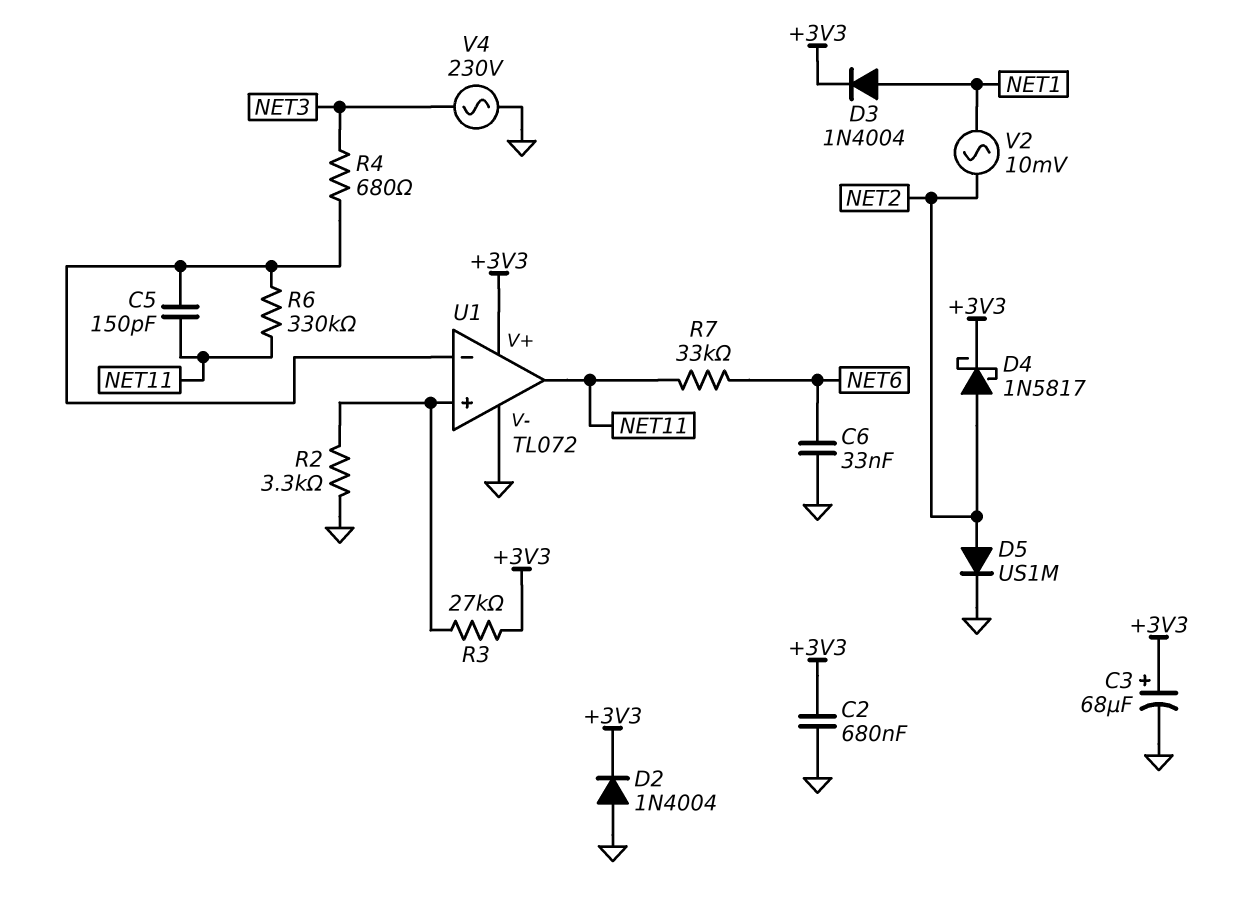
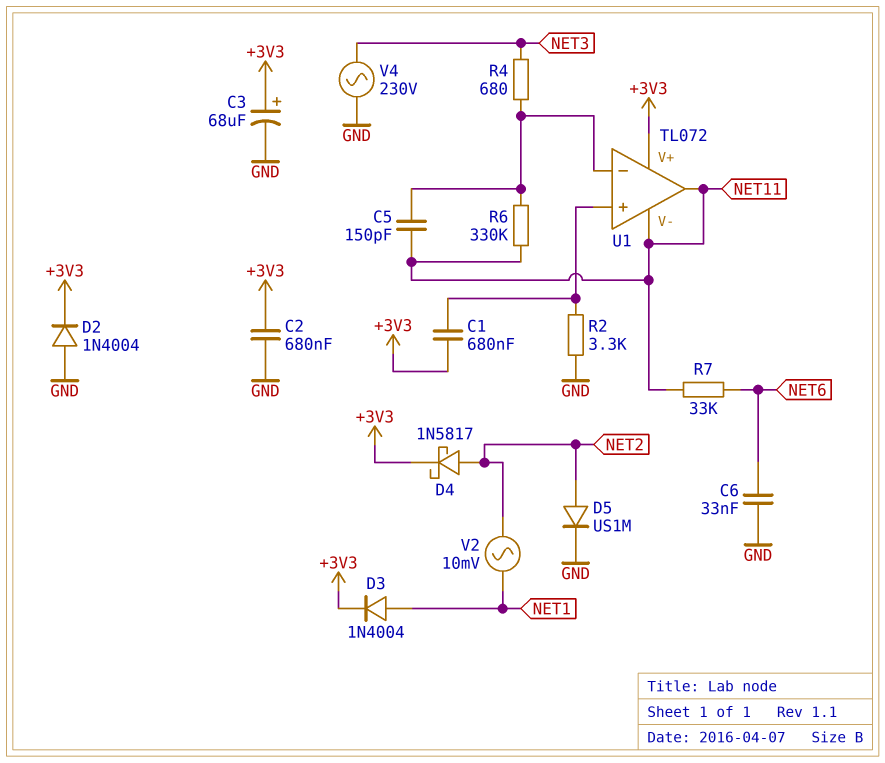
C1: none -> 680nF (+3V3, U1/in+)
R3: 27k (+3V3, U1/in+) -> none
U1 pin V-: GND -> NET11

